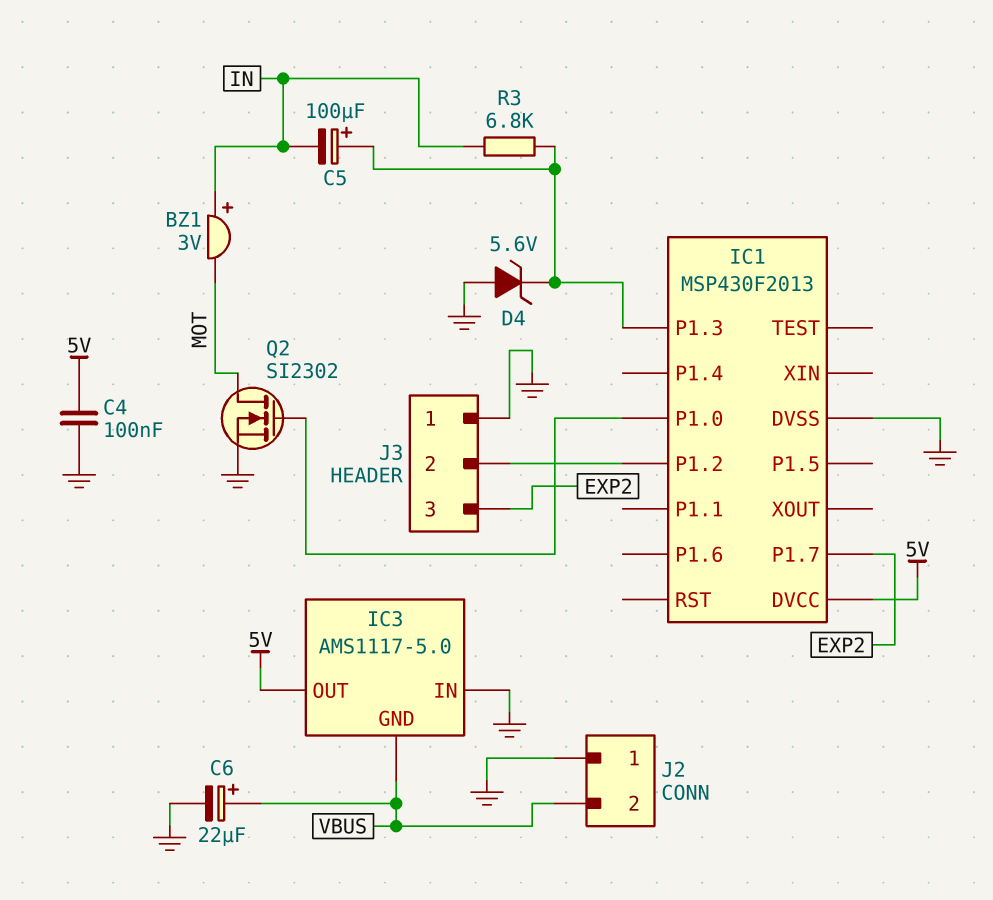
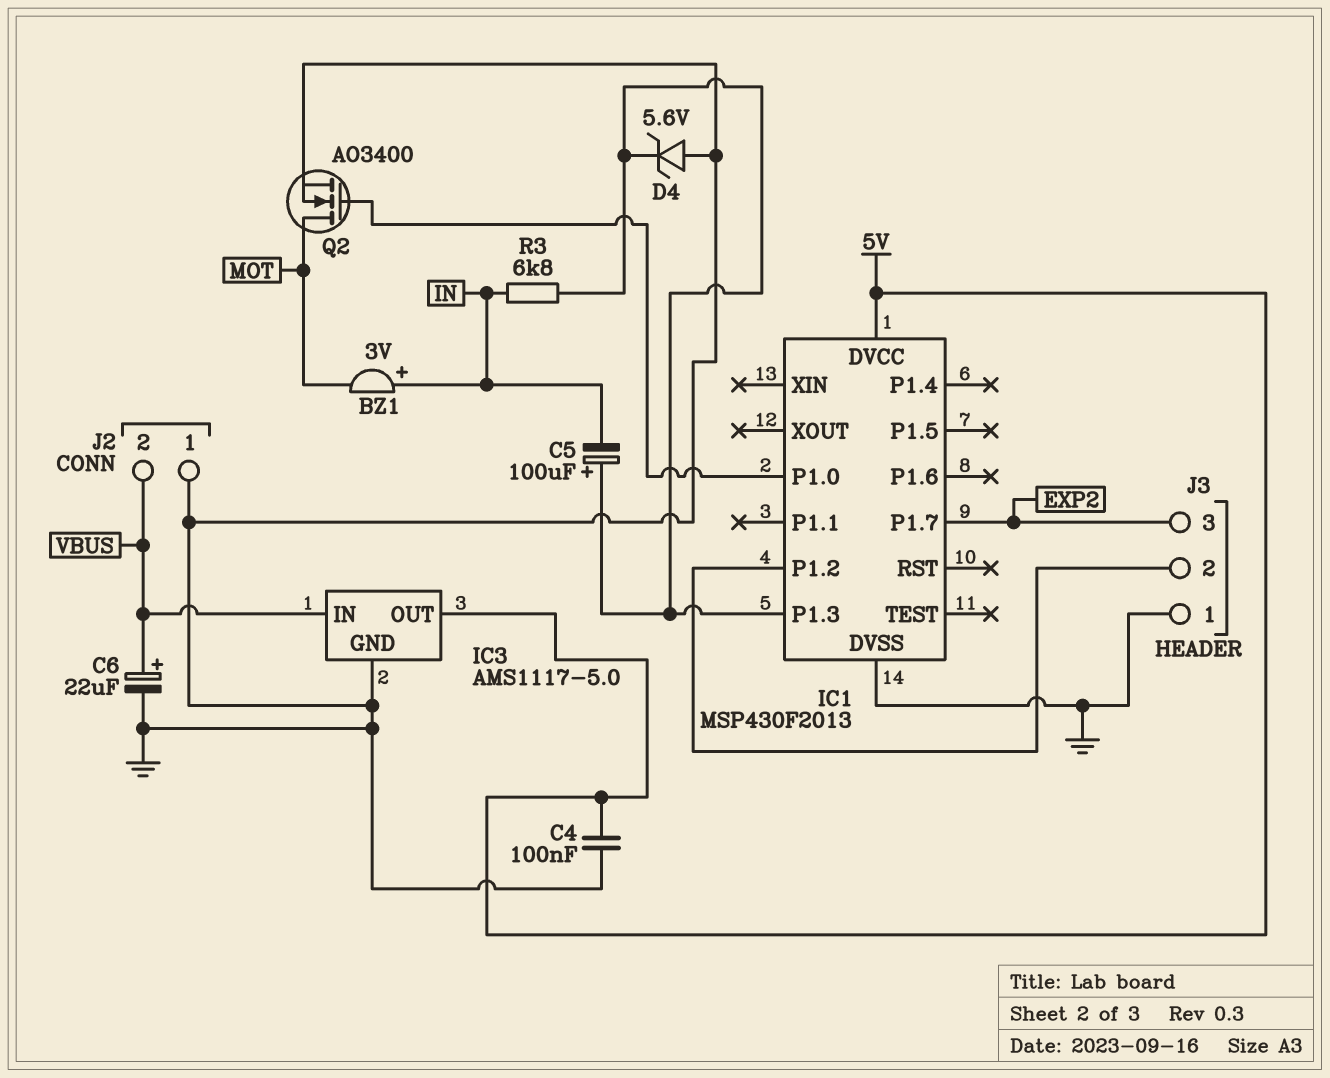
IC3 pin GND: VBUS -> GND
IC3 pin IN: GND -> VBUS
Q2: NMOS SI2302 (G IC1/P1.0, D MOT, S GND) -> NMOS AO3400 (G IC1/P1.0, D MOT, S GND)

